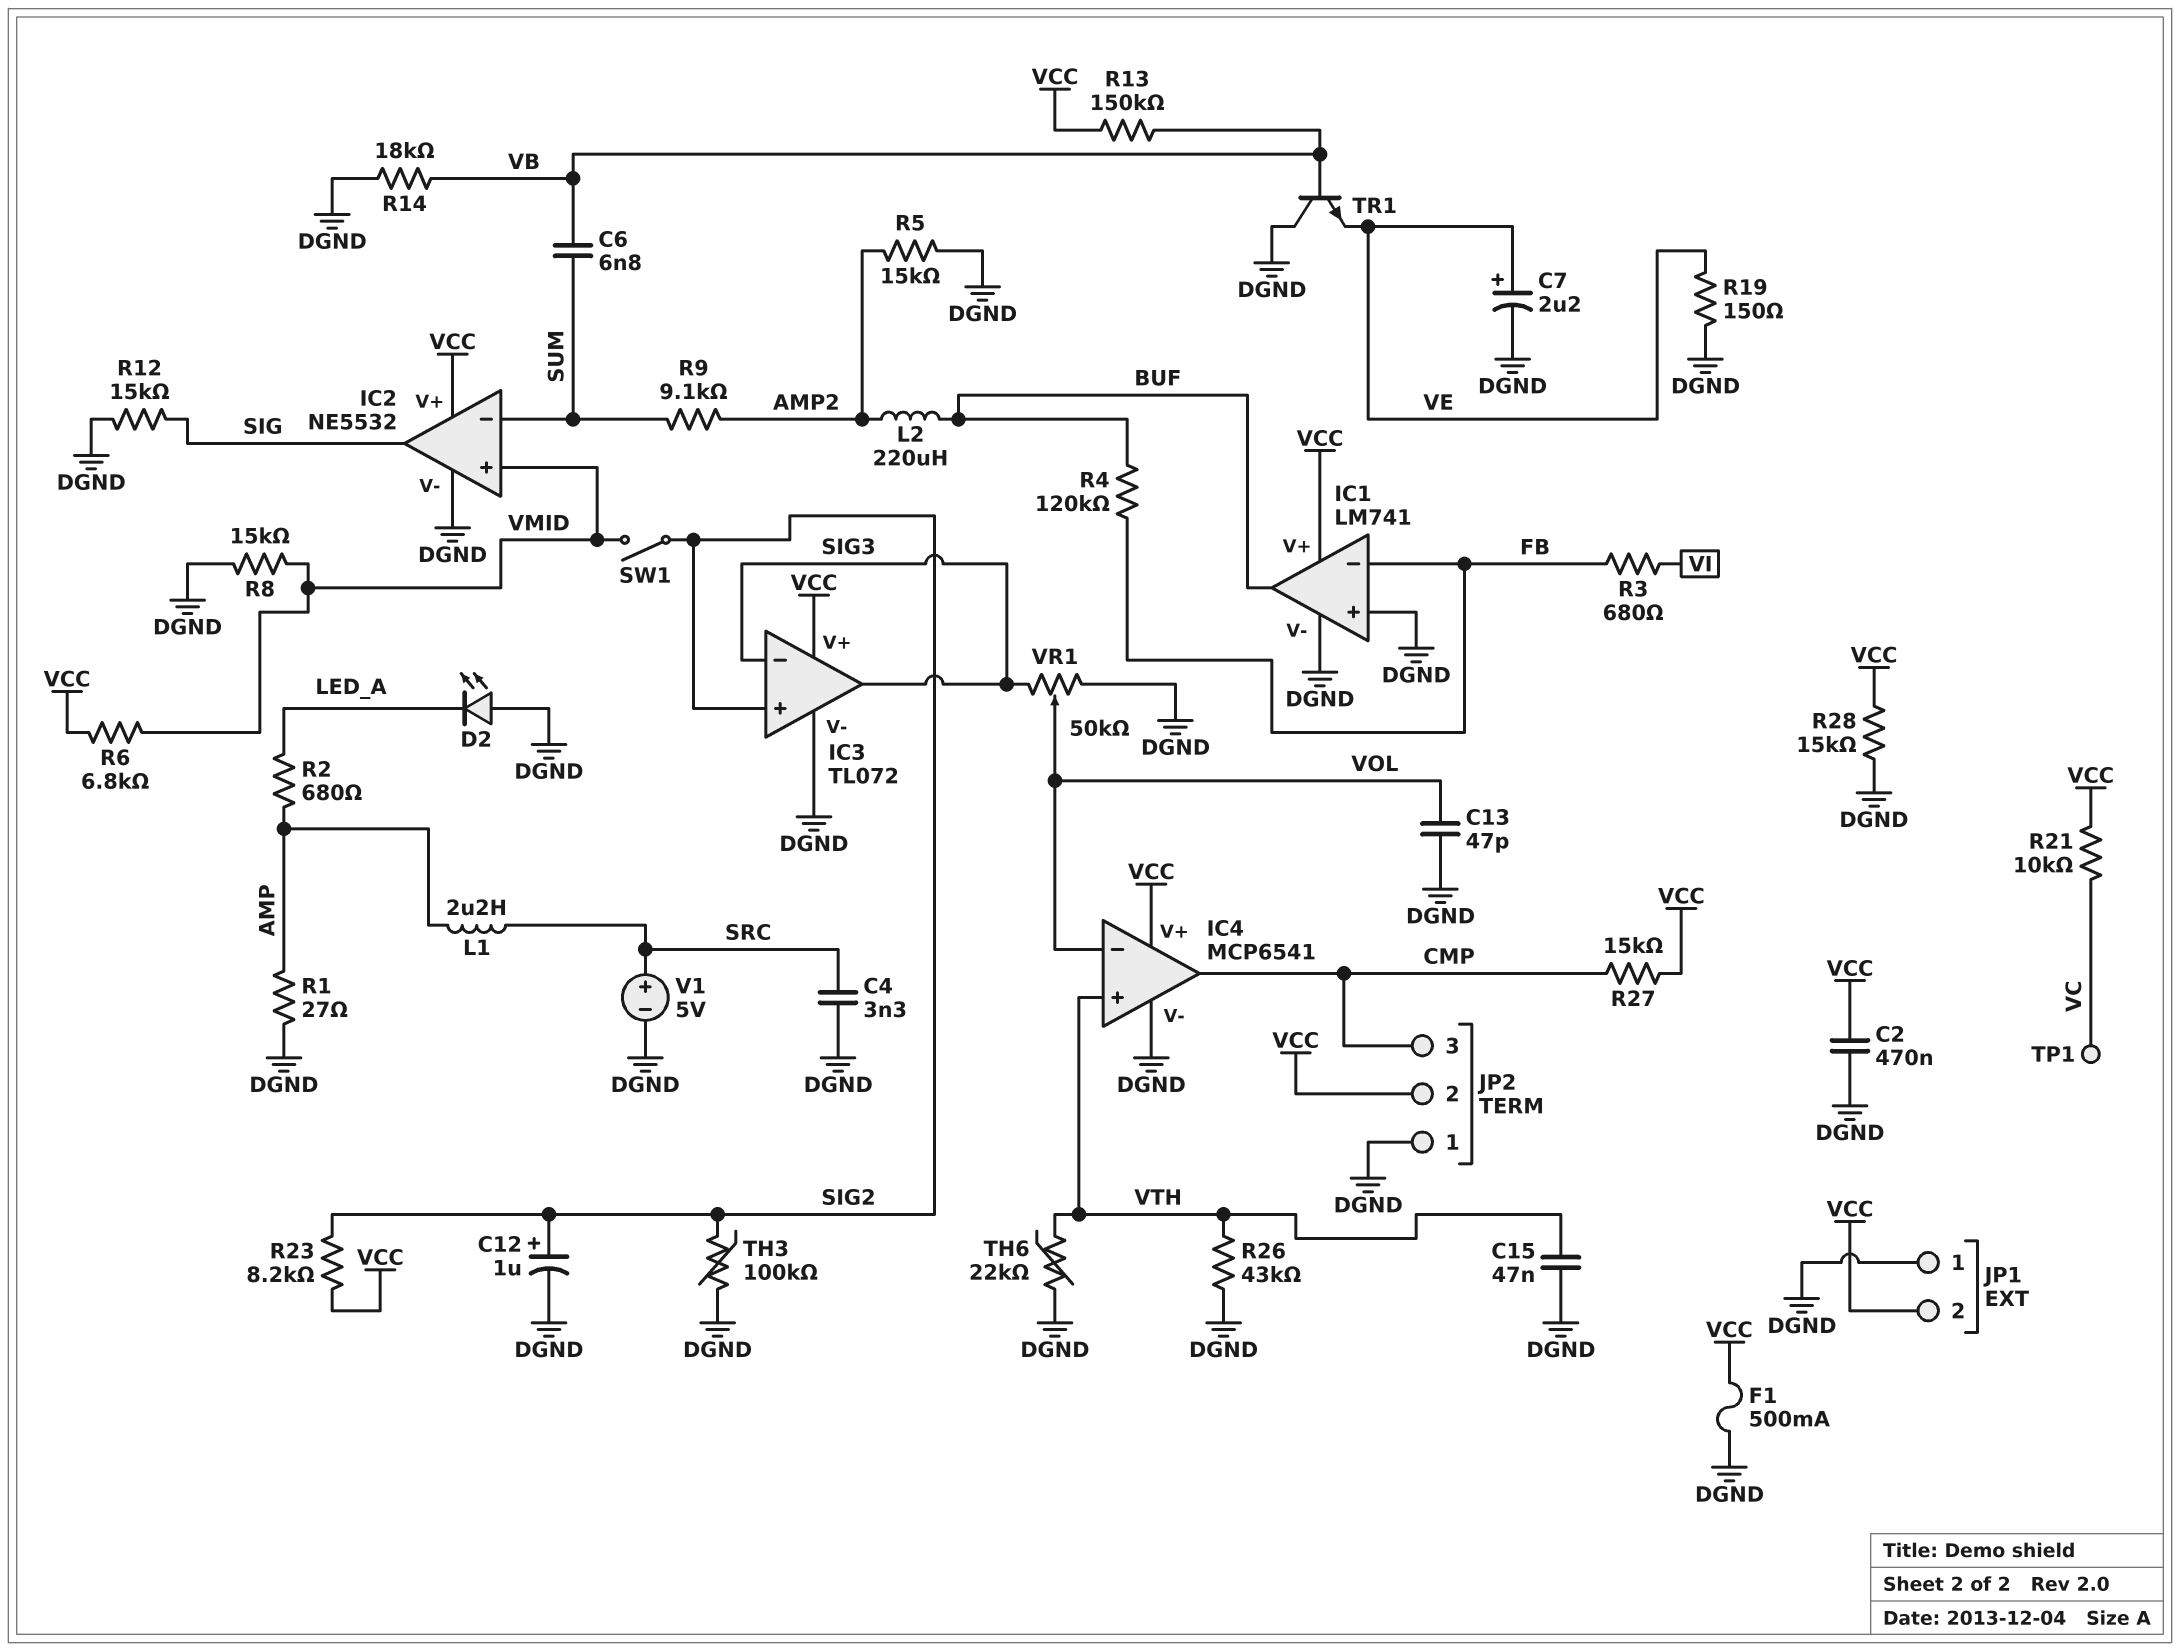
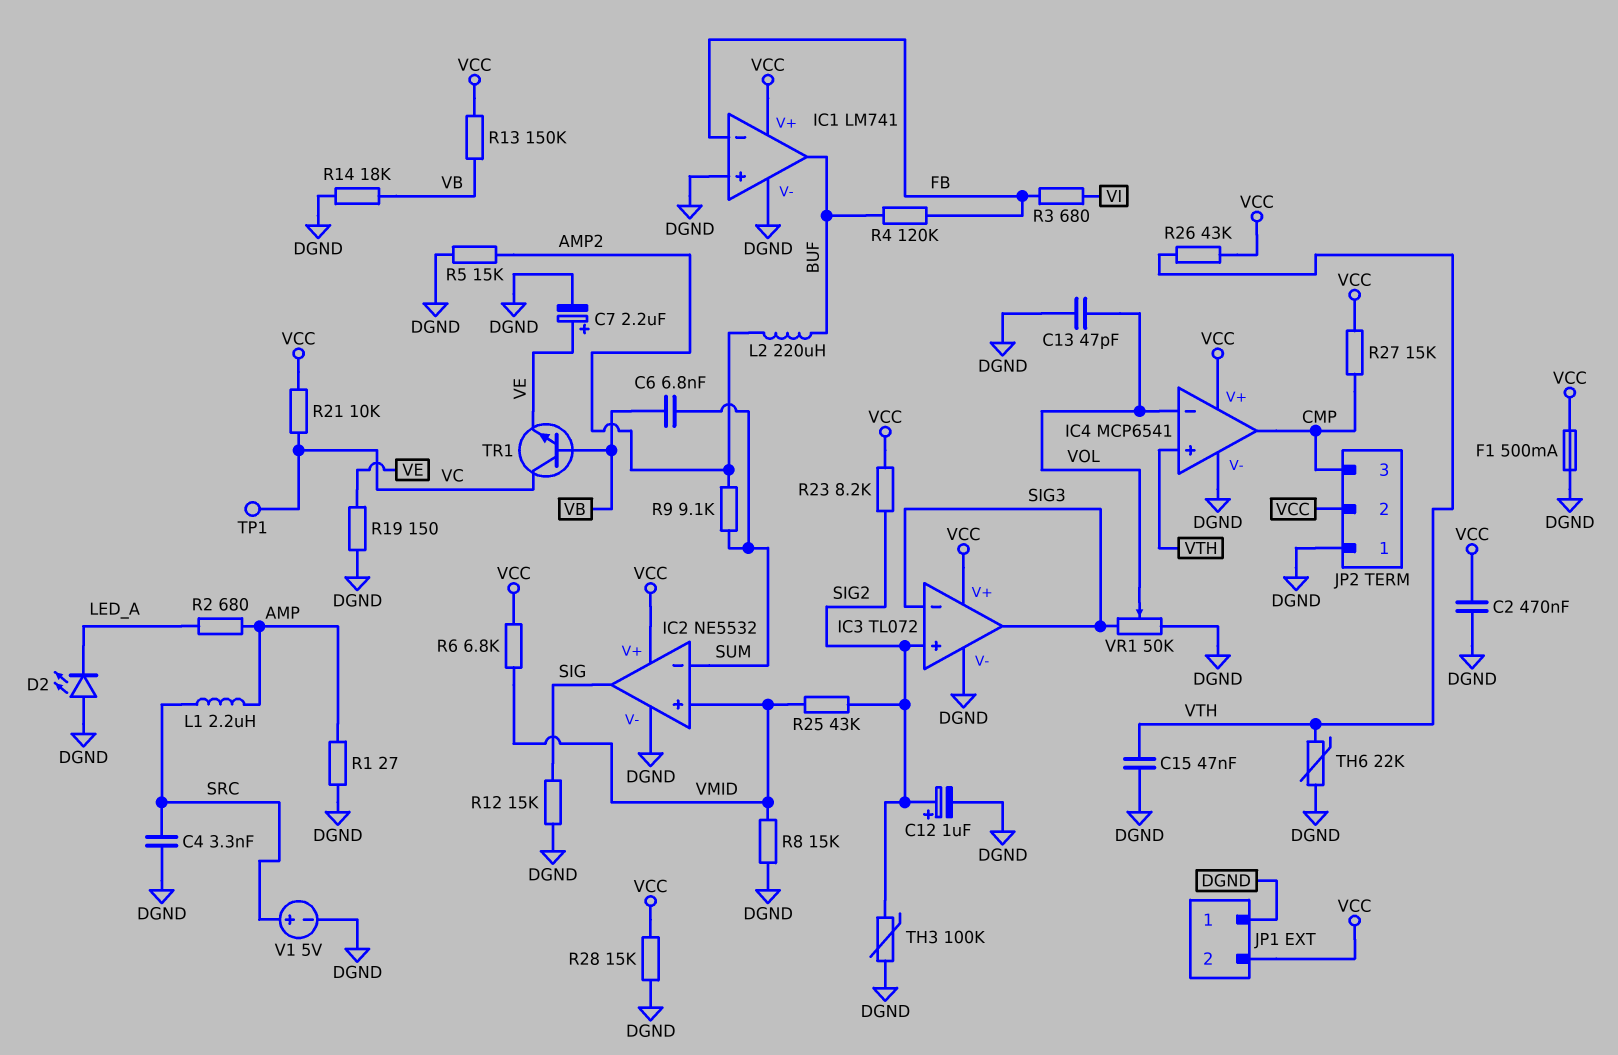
R25: none -> 43k (SIG2, VMID)
R26: 43k (DGND, VTH) -> 43k (VCC, VTH)
SW1: switch (SIG2, VMID) -> none
TR1: NPN (B VB, C DGND, E VE) -> NPN (B VB, C VC, E VE)

